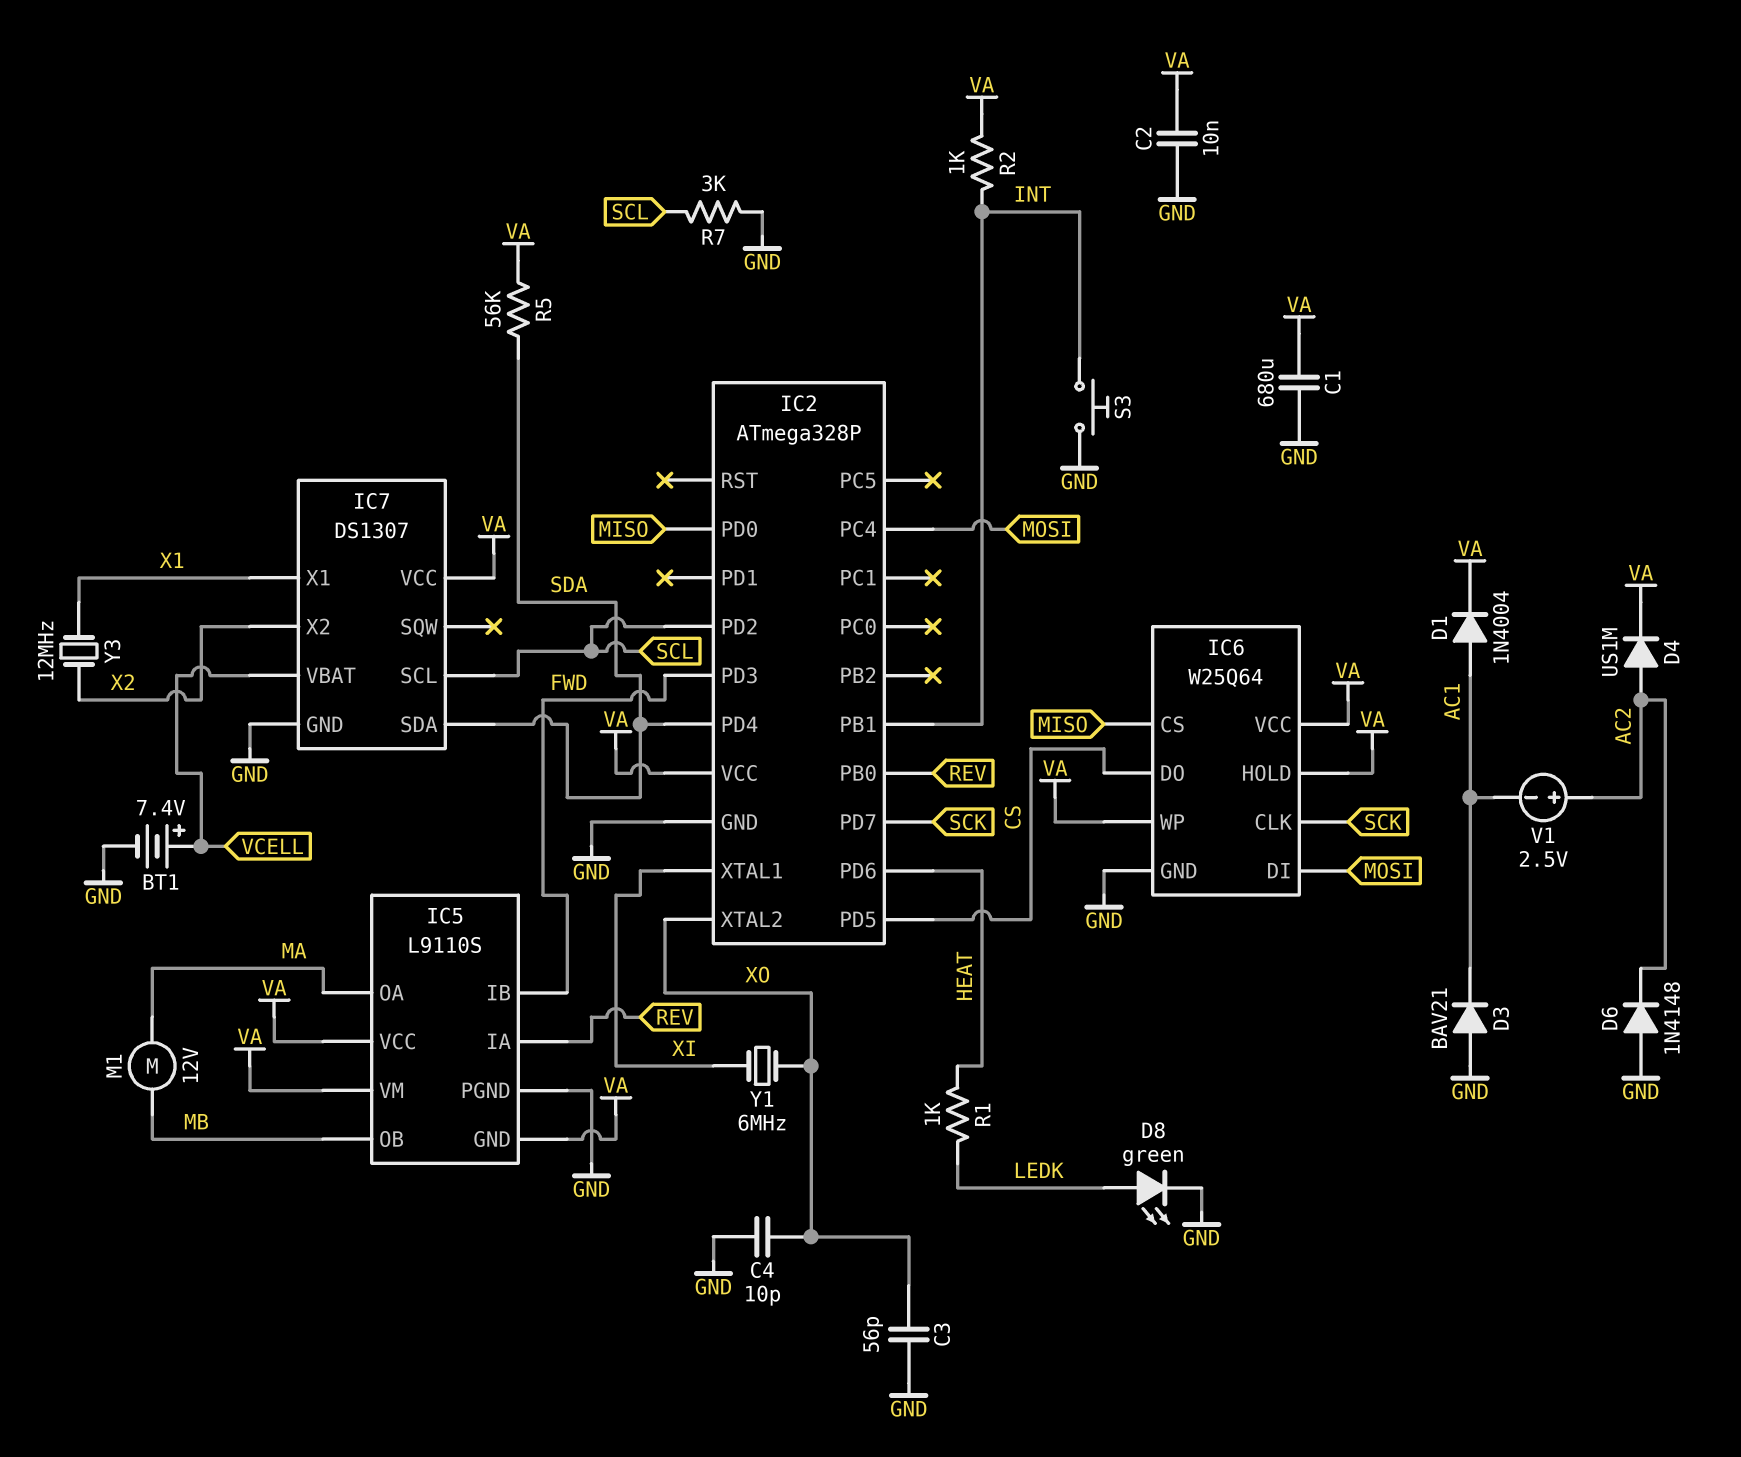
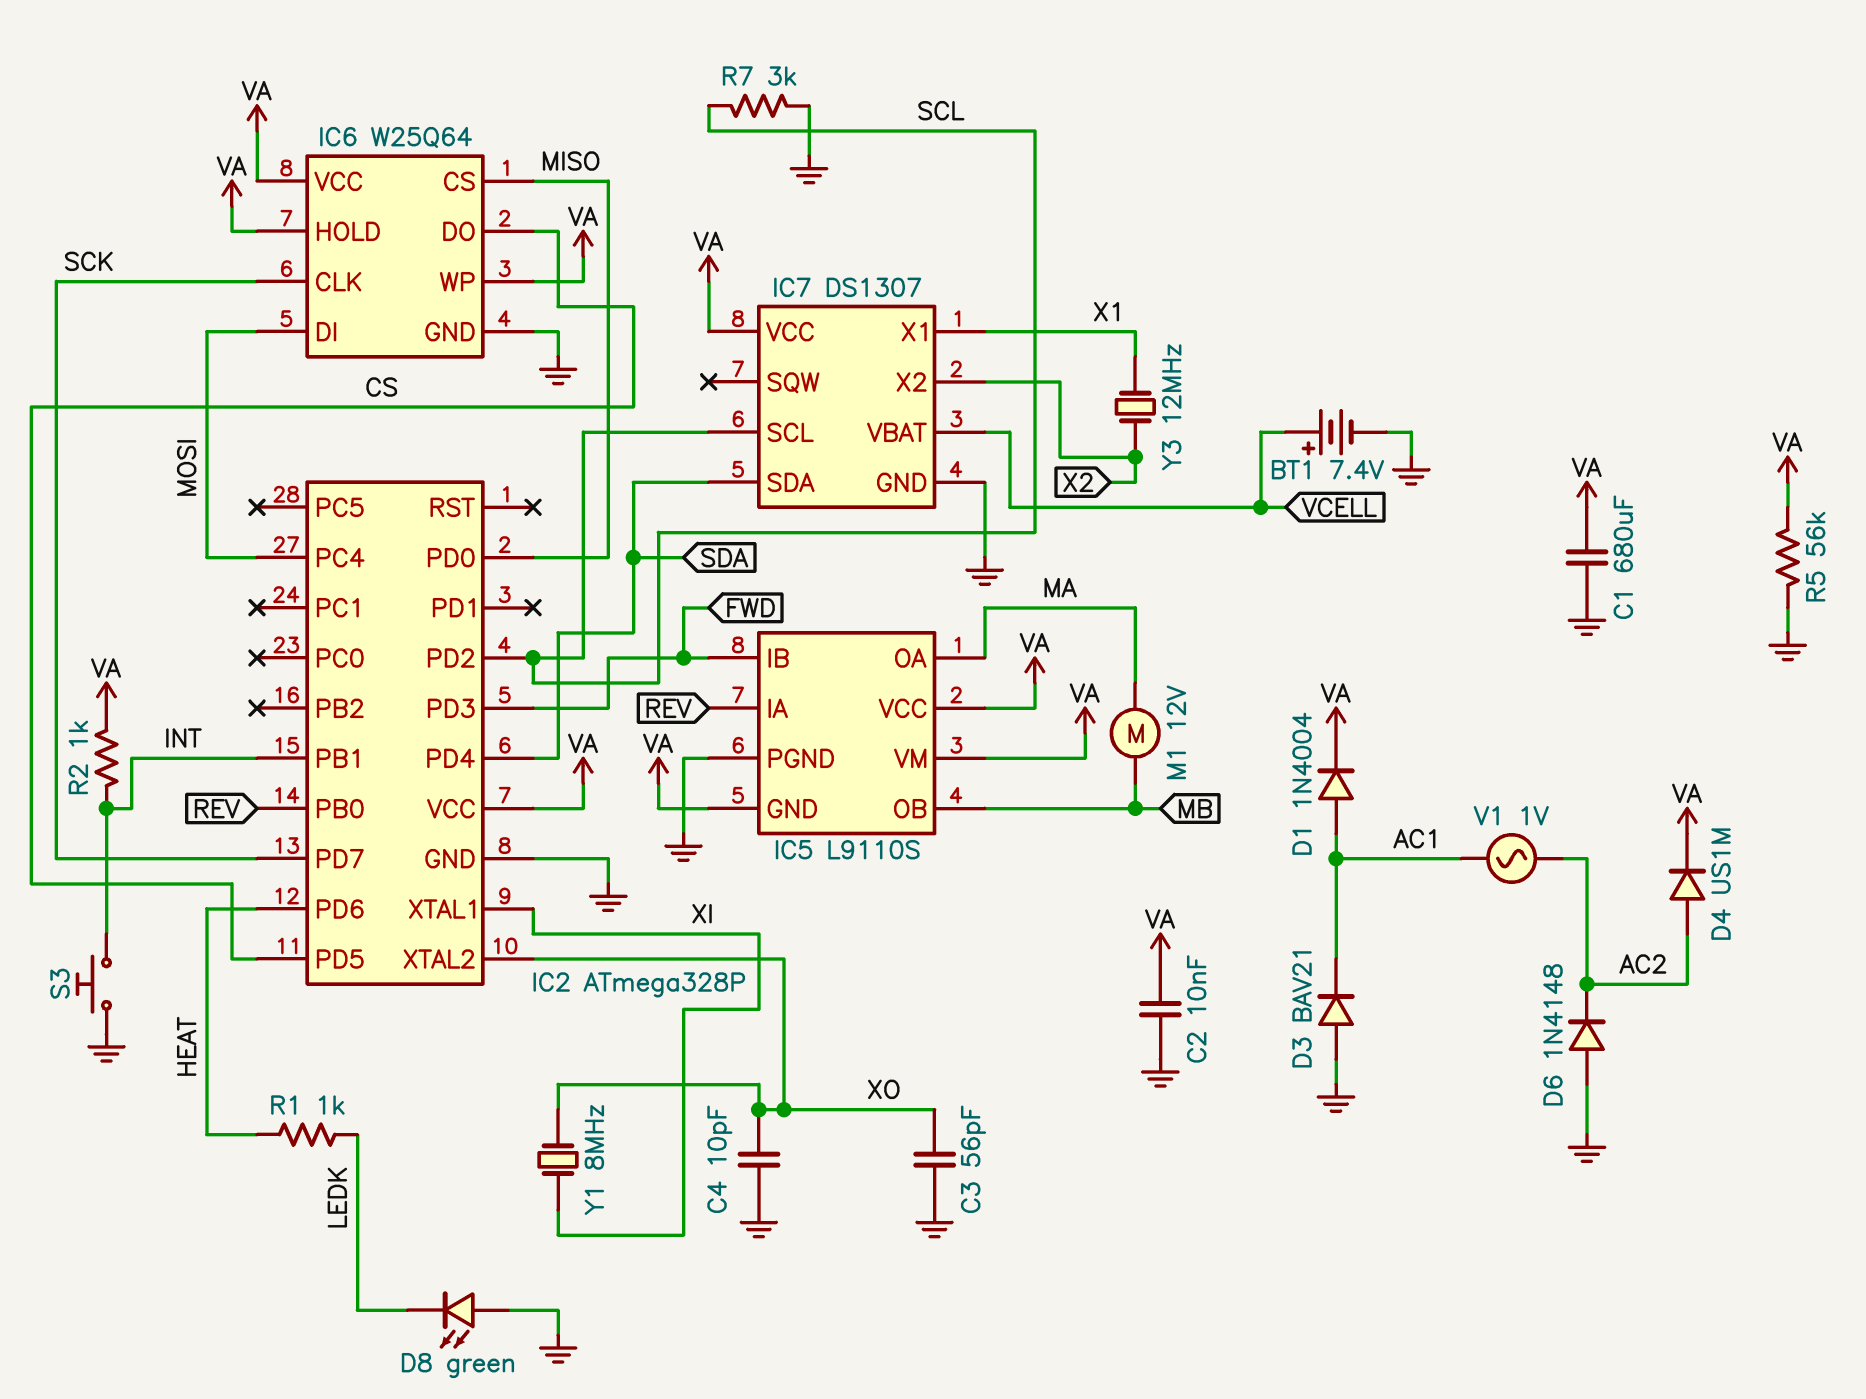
D8: LED green (A LEDK, K GND) -> LED green (A GND, K LEDK)
R5: 56k (SDA, VA) -> 56k (GND, VA)
V1: 2.5V (plus AC2, minus AC1) -> AC 1V (AC1, AC2)
Y1: 6MHz (XI, XO) -> 8MHz (XI, XO)

